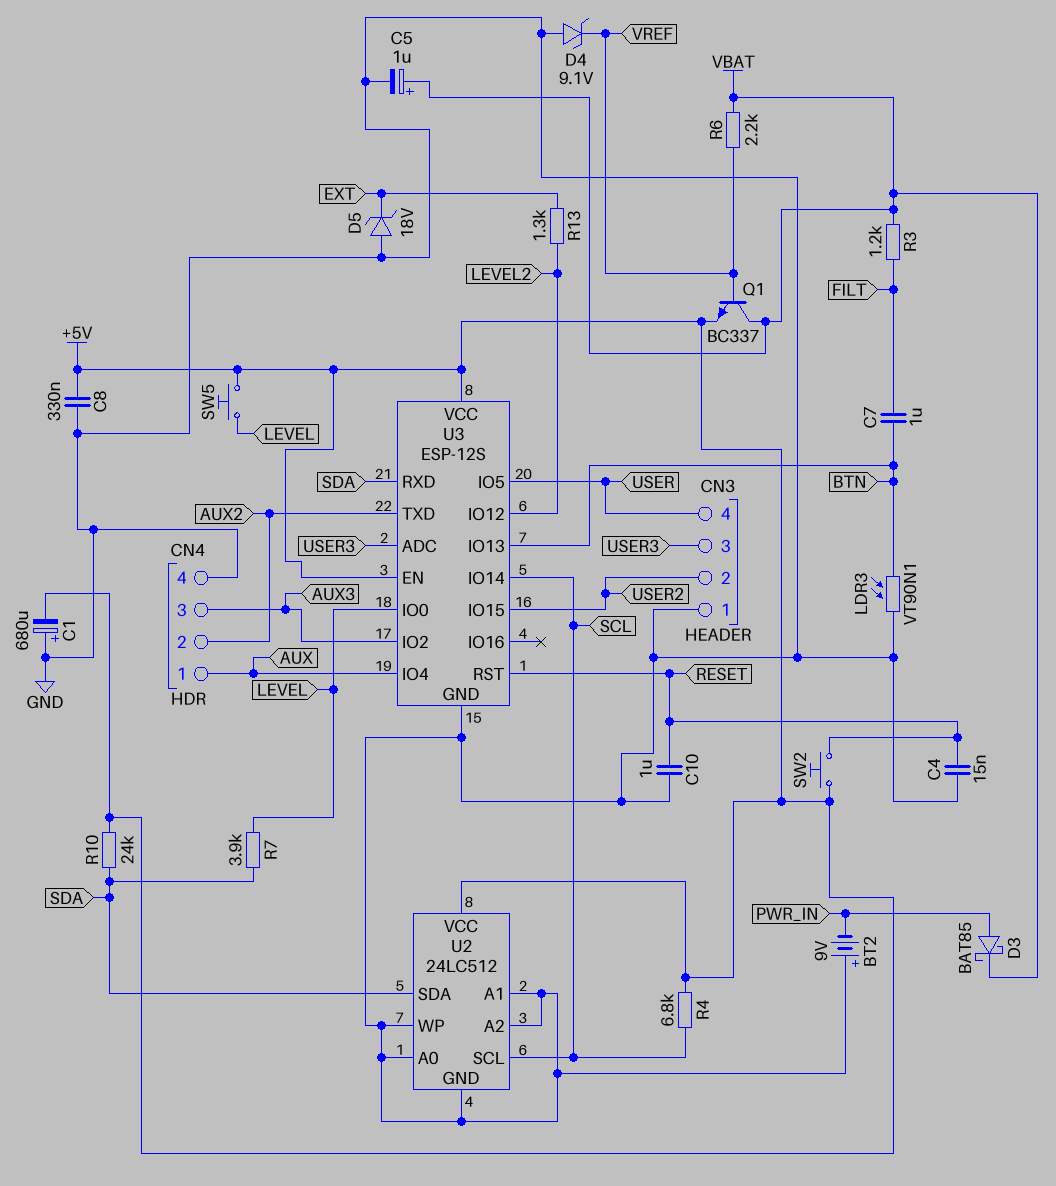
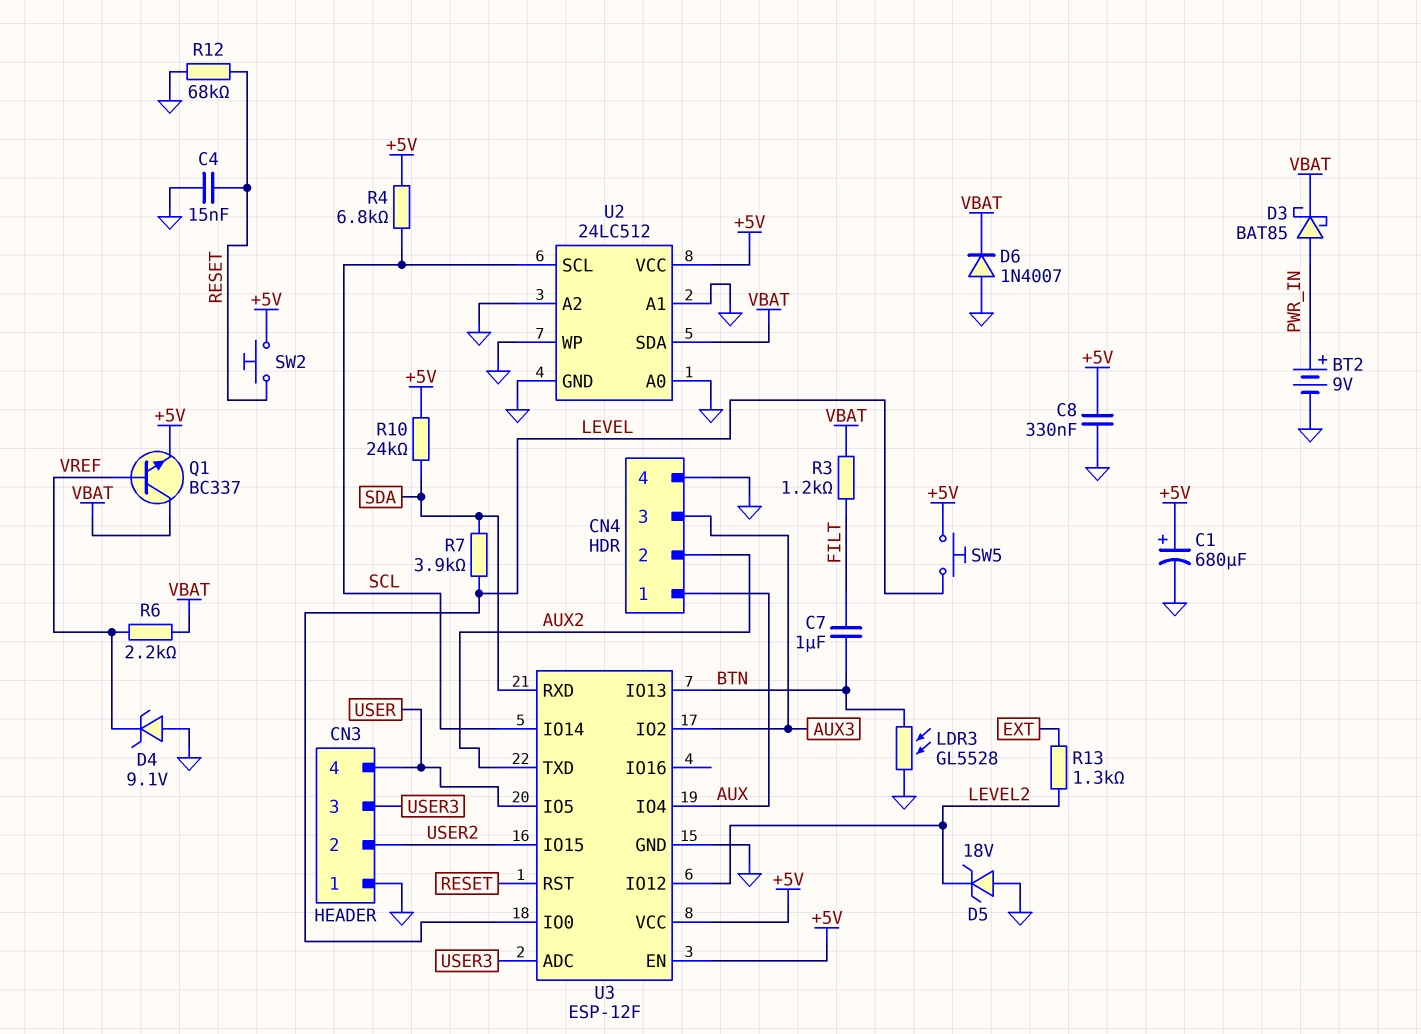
BT2: 9V (plus GND, minus PWR_IN) -> 9V (plus PWR_IN, minus GND)
C1: 680uF (plus GND, minus +5V) -> 680uF (plus +5V, minus GND)
C5: 1uF (plus VBAT, minus GND) -> none
C10: 1uF (GND, RESET) -> none
D5: zener 18V (A GND, K EXT) -> zener 18V (A GND, K LEVEL2)
D6: none -> diode 1N4007 (A GND, K VBAT)
LDR3: VT90N1 (BTN, GND) -> GL5528 (BTN, GND)
R12: none -> 68k (GND, RESET)
U2 pin SDA: SDA -> VBAT
U3: ESP-12S -> ESP-12F

